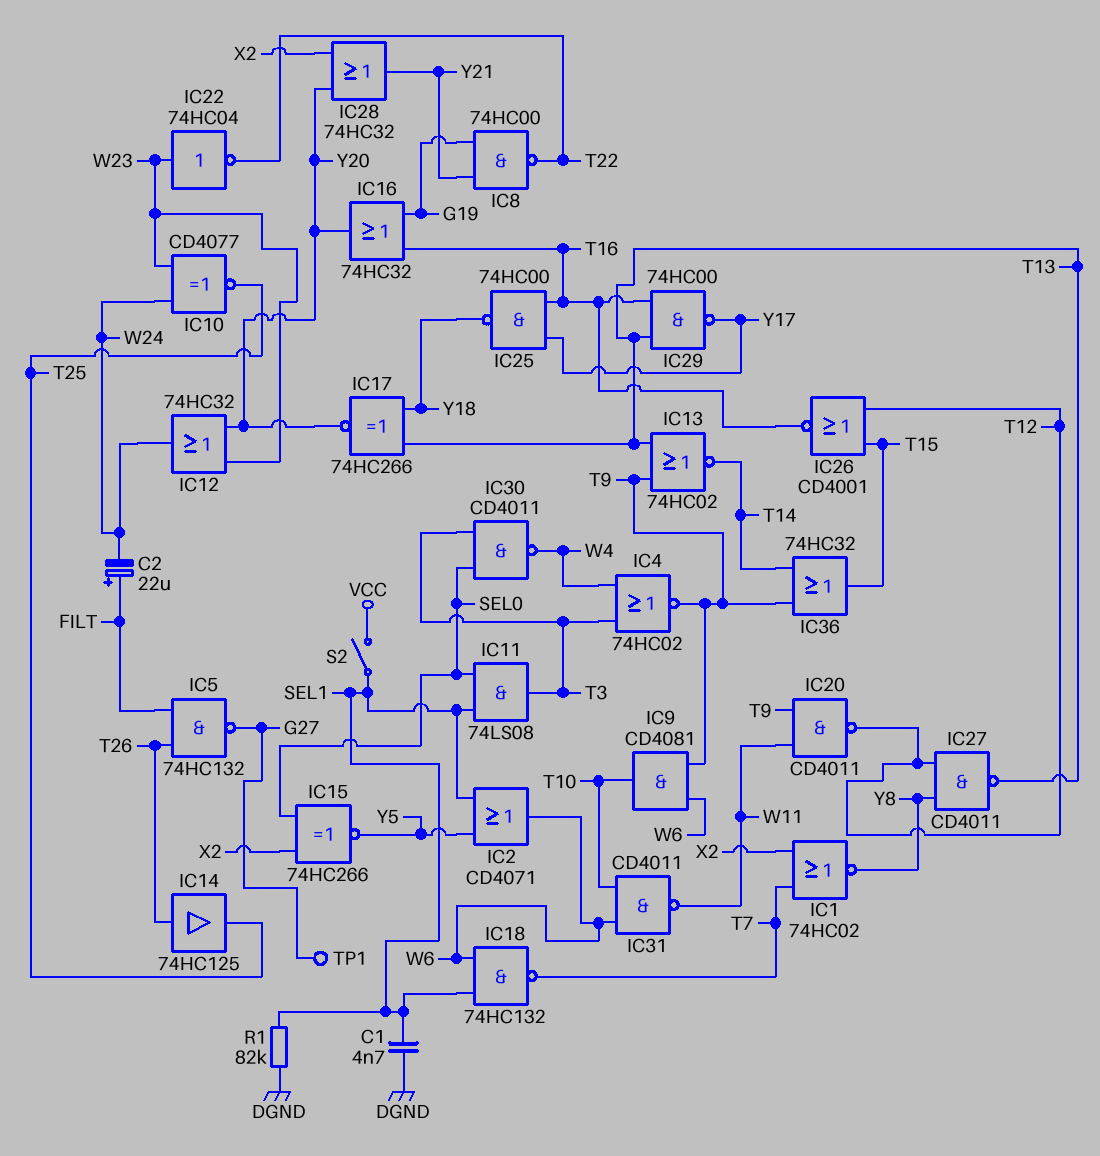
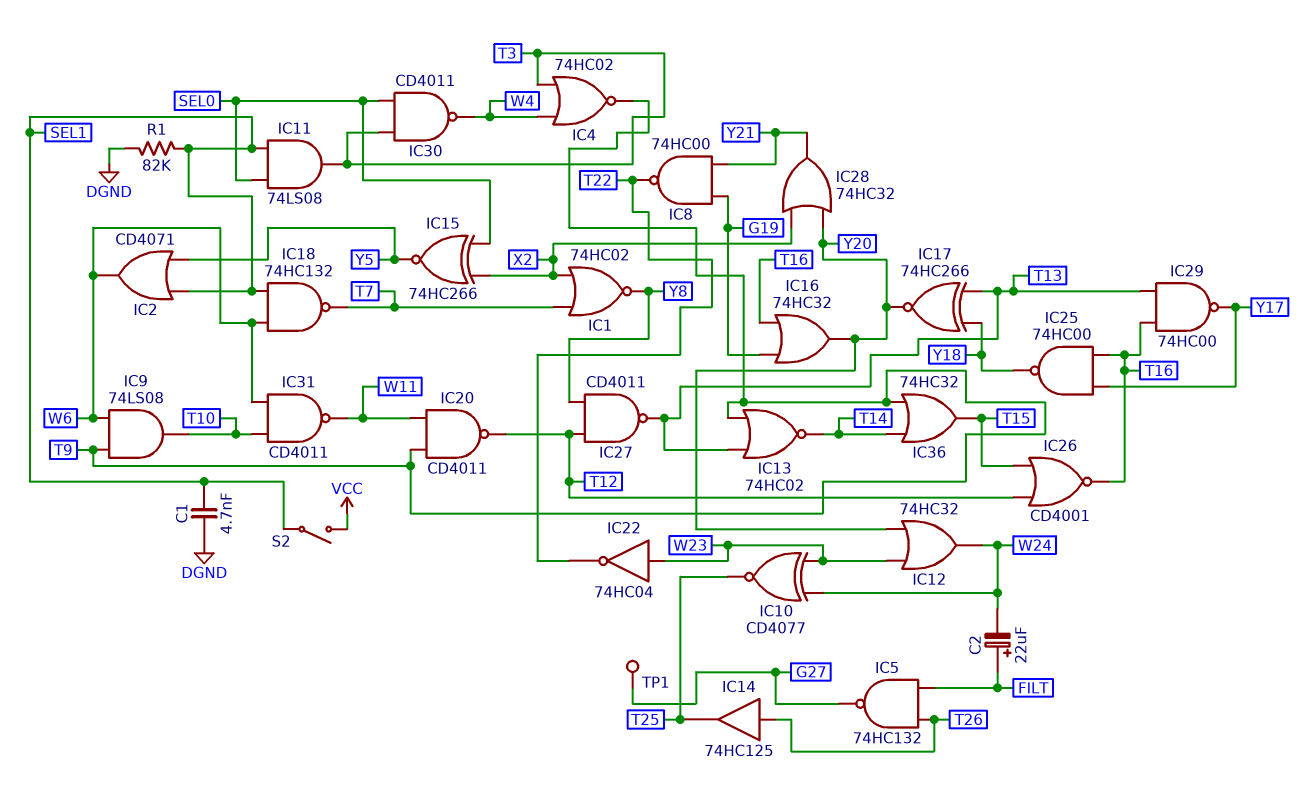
IC9: AND CD4081 (in T9, in W6, out T10) -> AND 74LS08 (in T9, in W6, out T10)

